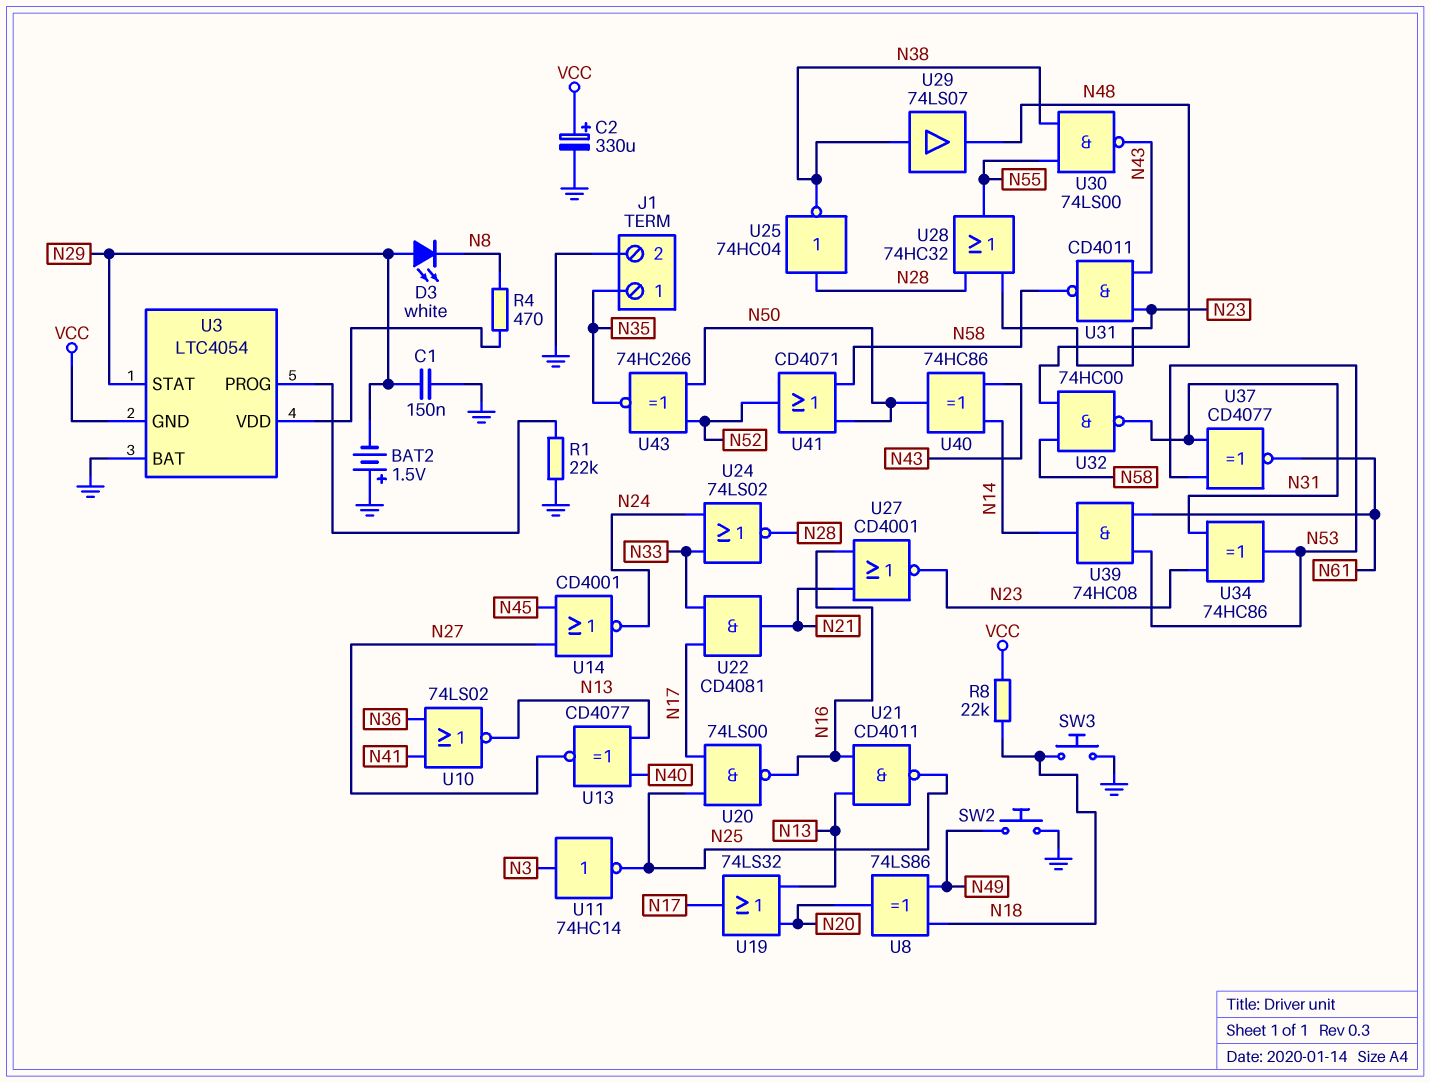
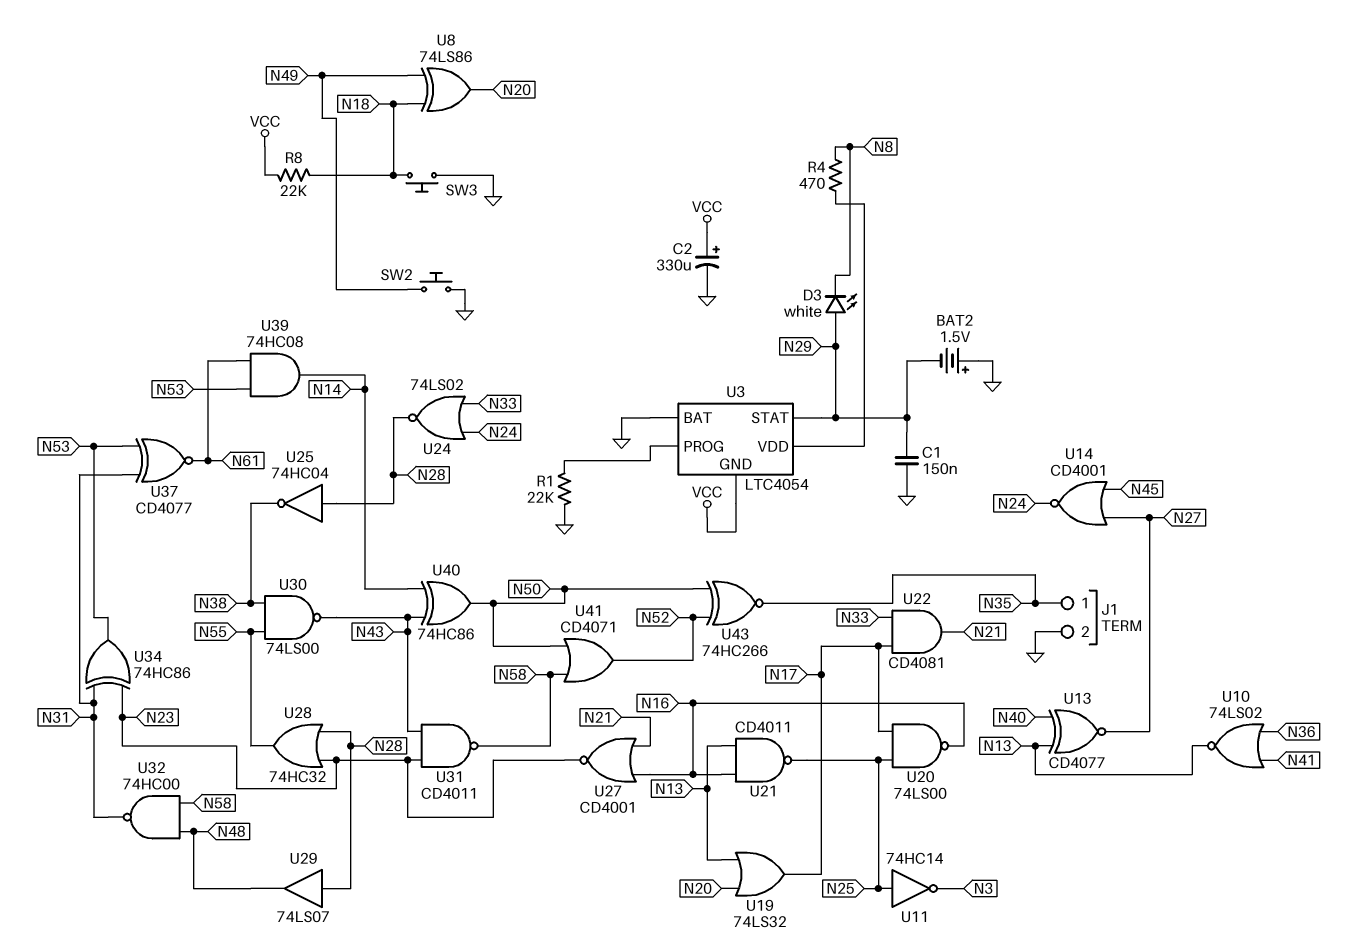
U11: NOT 74HC14 (in N3, out N25) -> NOT 74HC14 (in N25, out N3)
U29: buffer 74LS07 (in N38, out N48) -> buffer 74LS07 (in N28, out N48)

